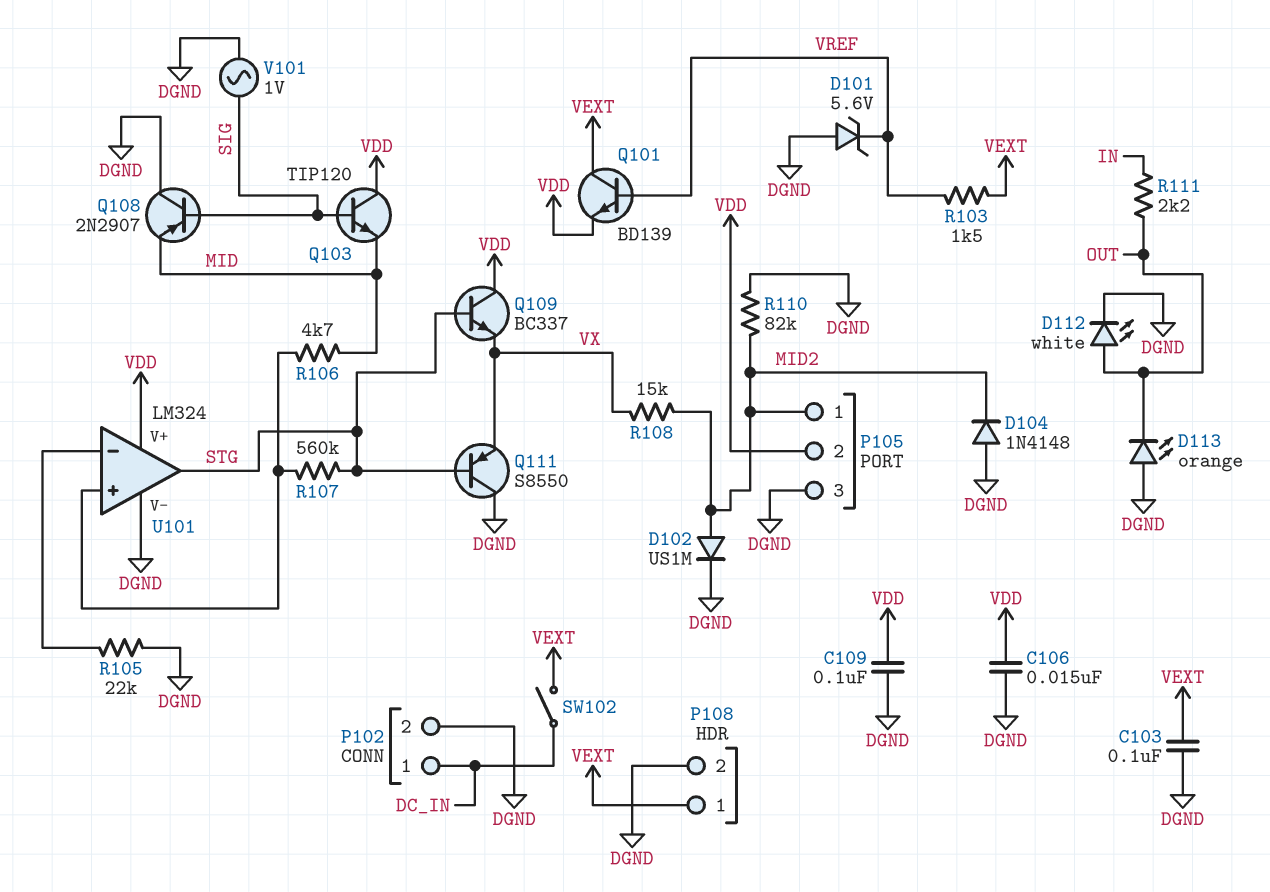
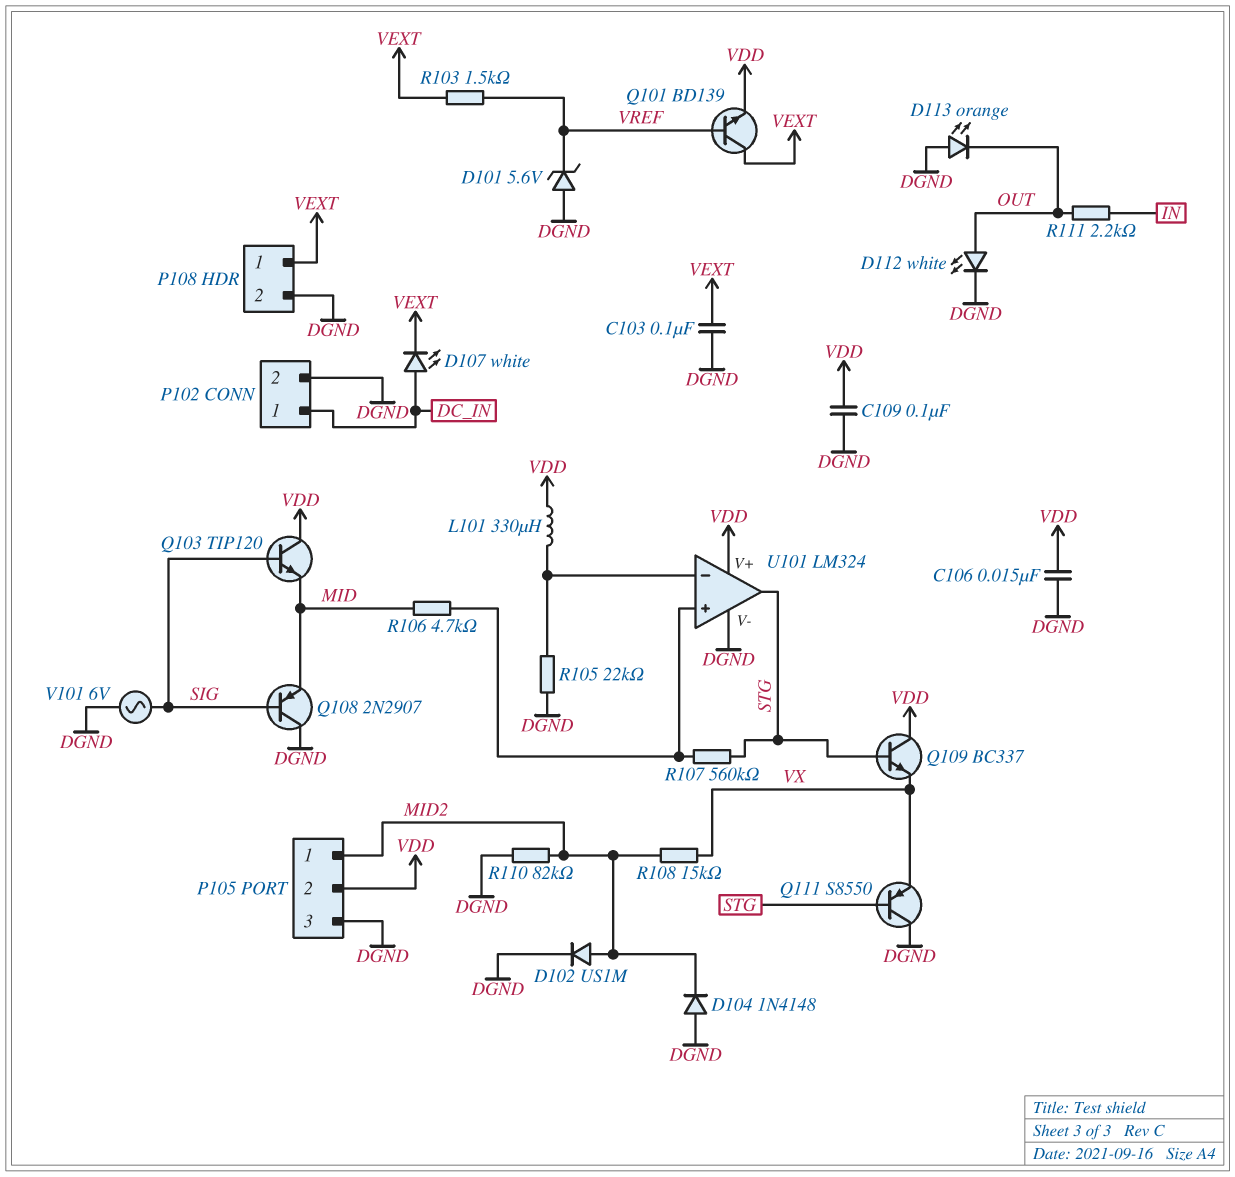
D107: none -> LED white (A DC_IN, K VEXT)
L101: none -> 330uH (U101/in-, VDD)
SW102: switch (DC_IN, VEXT) -> none
V101: AC 1V (DGND, SIG) -> AC 6V (DGND, SIG)

